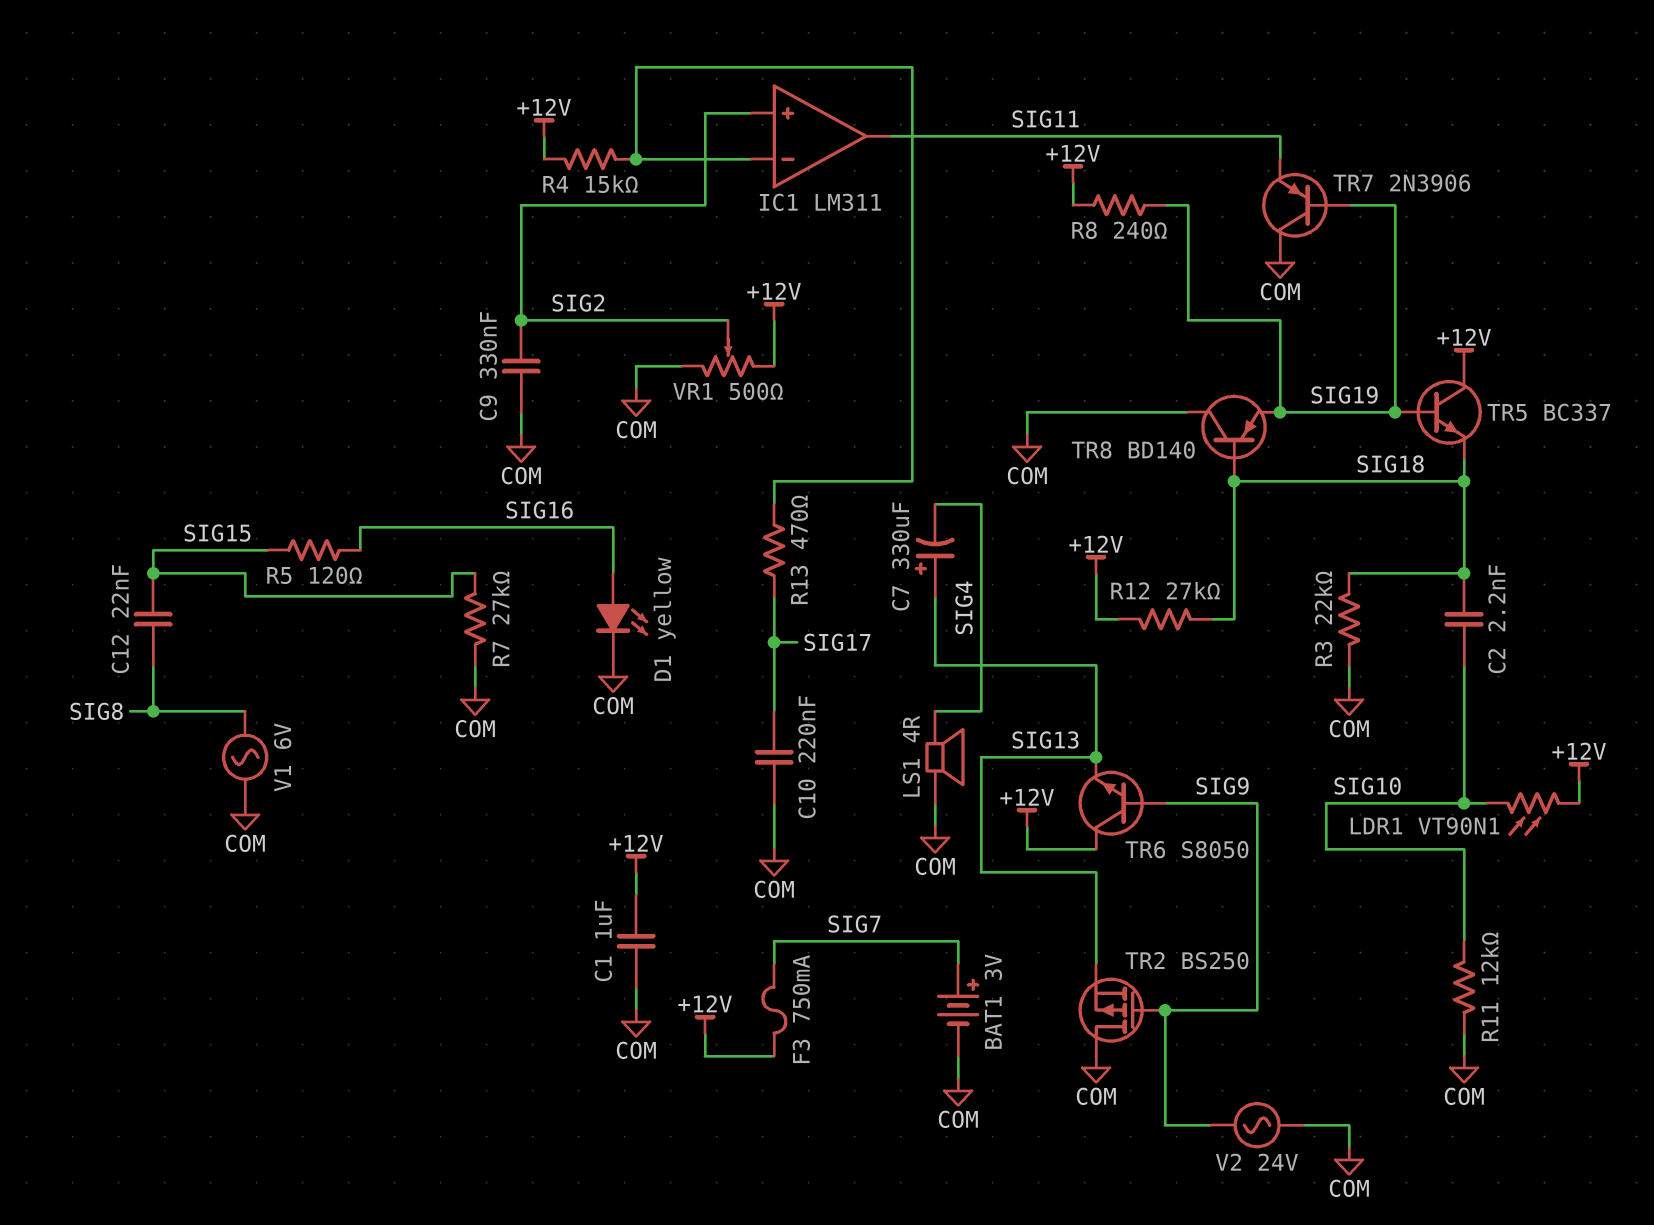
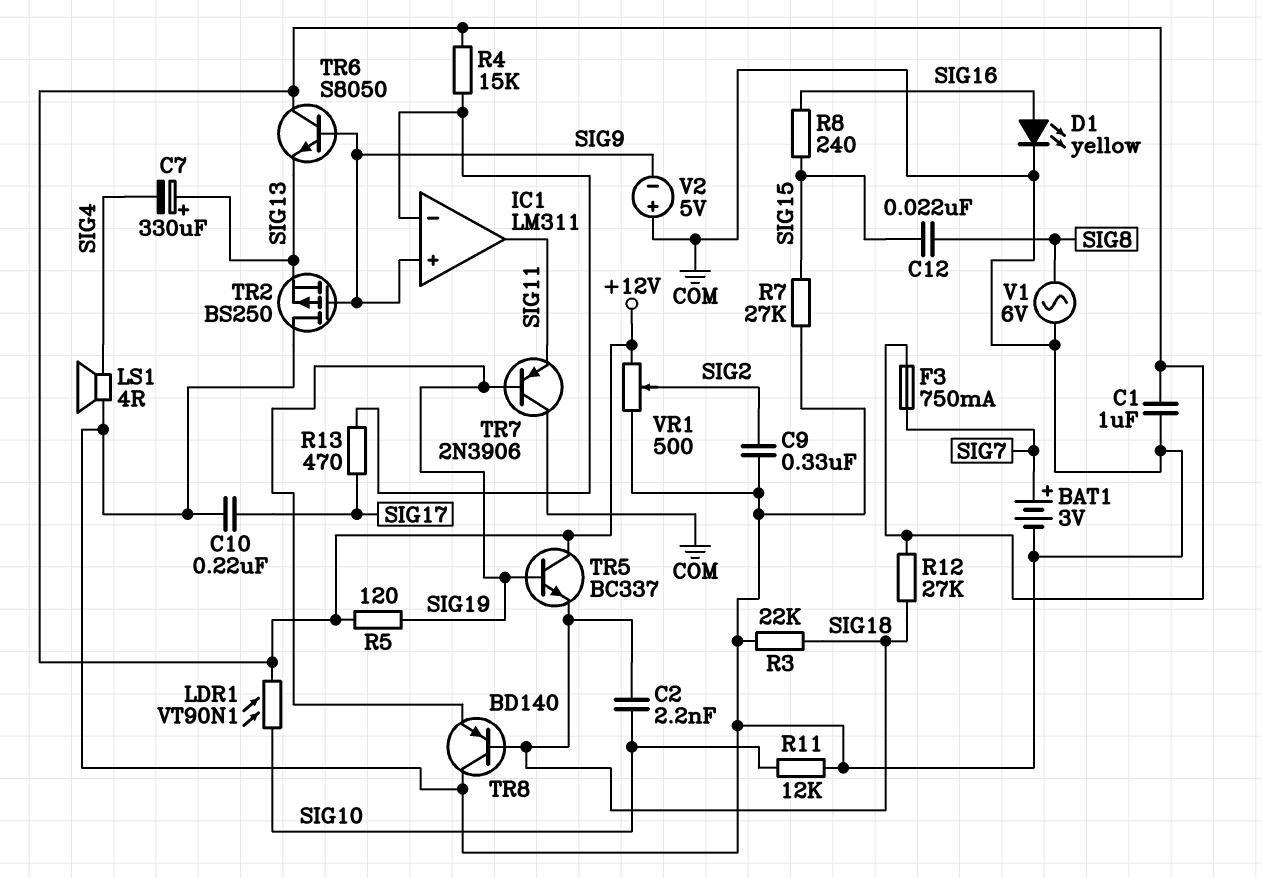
IC1 pin in+: SIG2 -> SIG9
R5: 120 (SIG15, SIG16) -> 120 (+12V, SIG19)
R8: 240 (+12V, SIG19) -> 240 (SIG15, SIG16)
V2: AC 24V (COM, SIG9) -> 5V (plus COM, minus SIG9)

